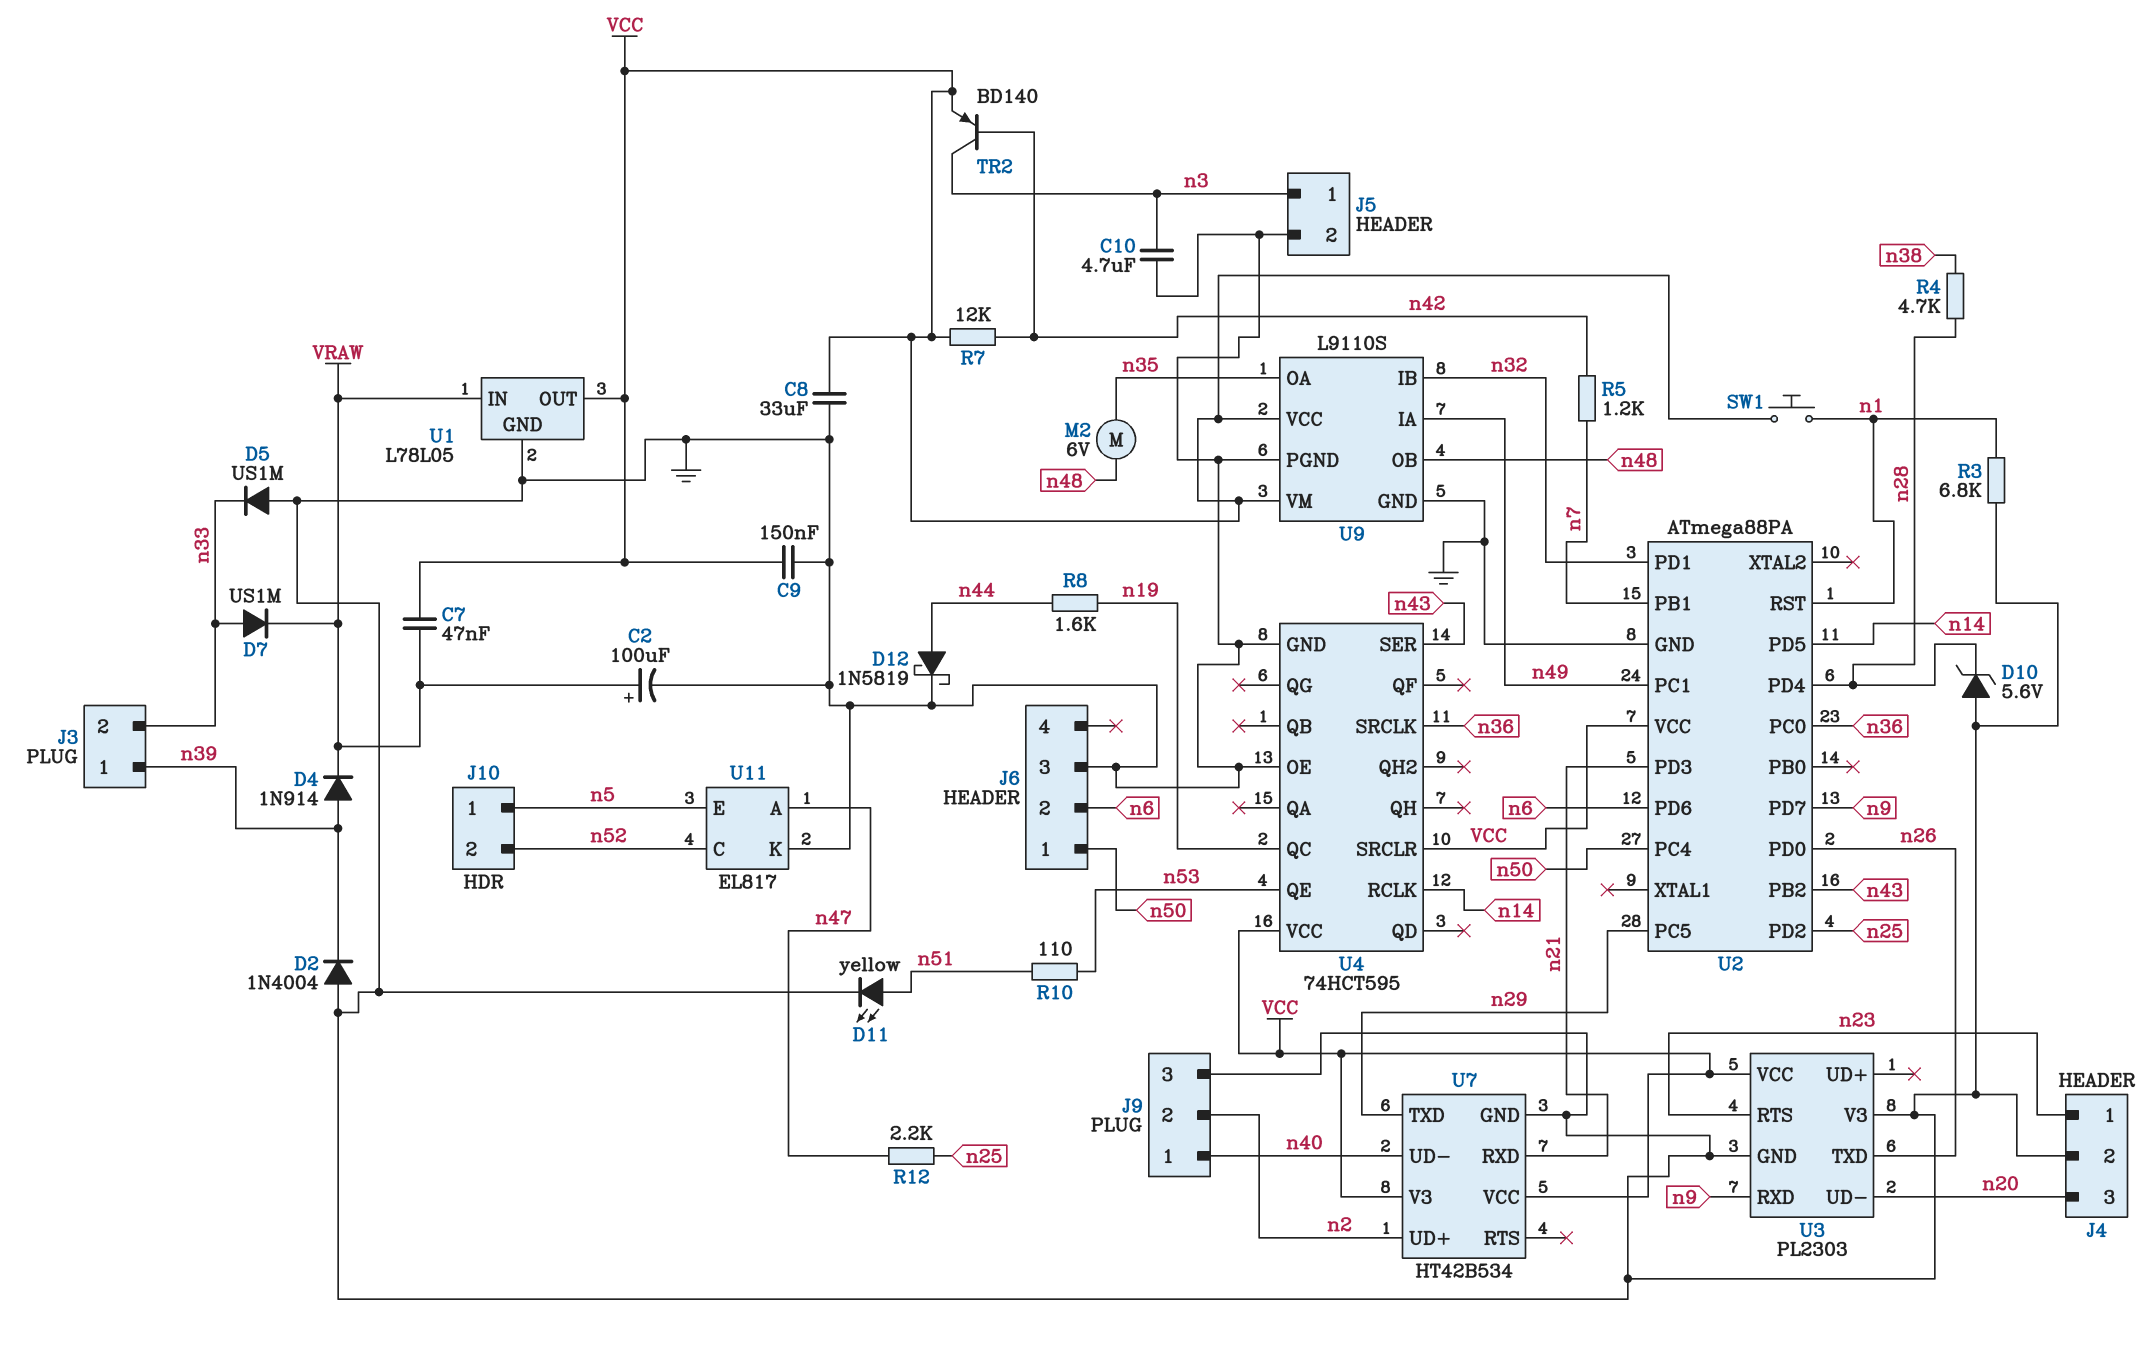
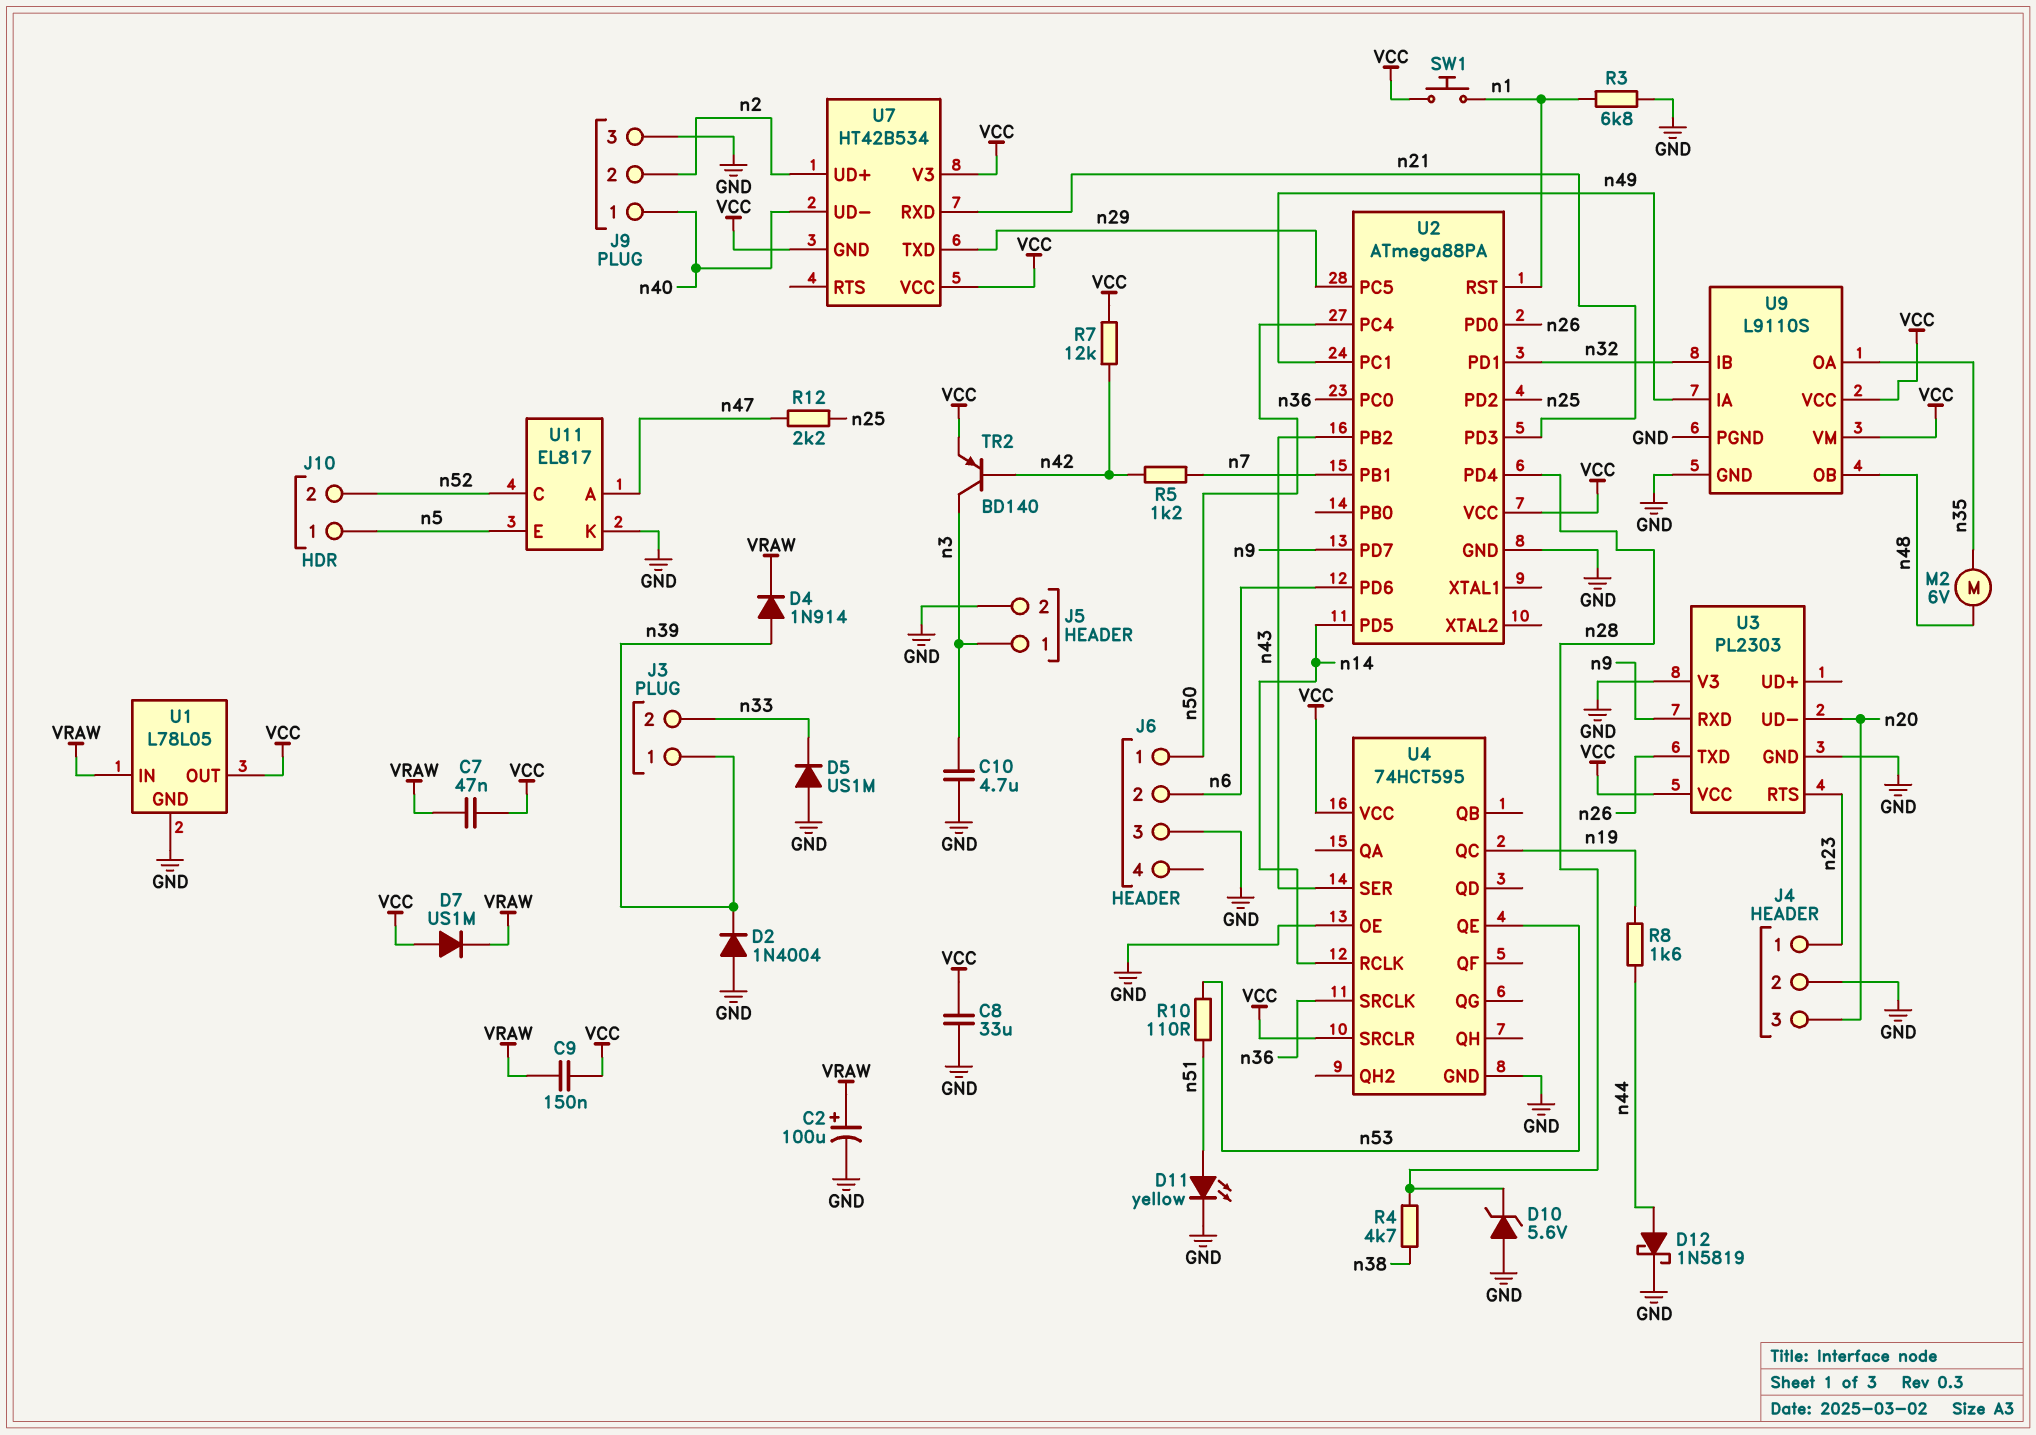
C9: 150nF (GND, VCC) -> 150nF (VCC, VRAW)
D7: diode US1M (A n33, K VRAW) -> diode US1M (A VCC, K VRAW)
U7 pin GND: GND -> VCC

